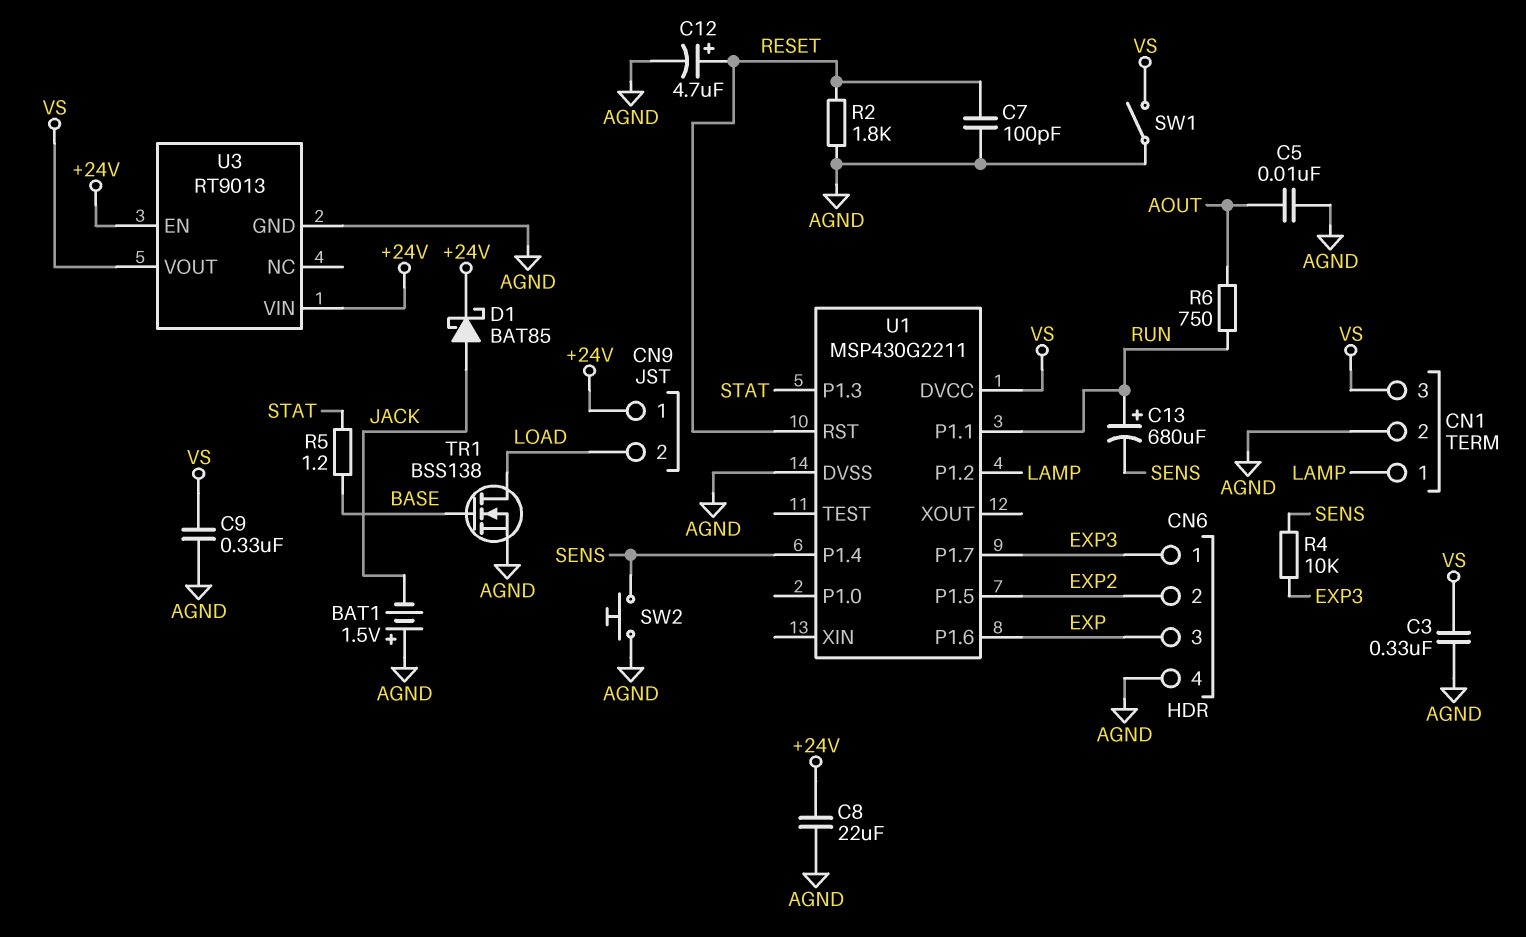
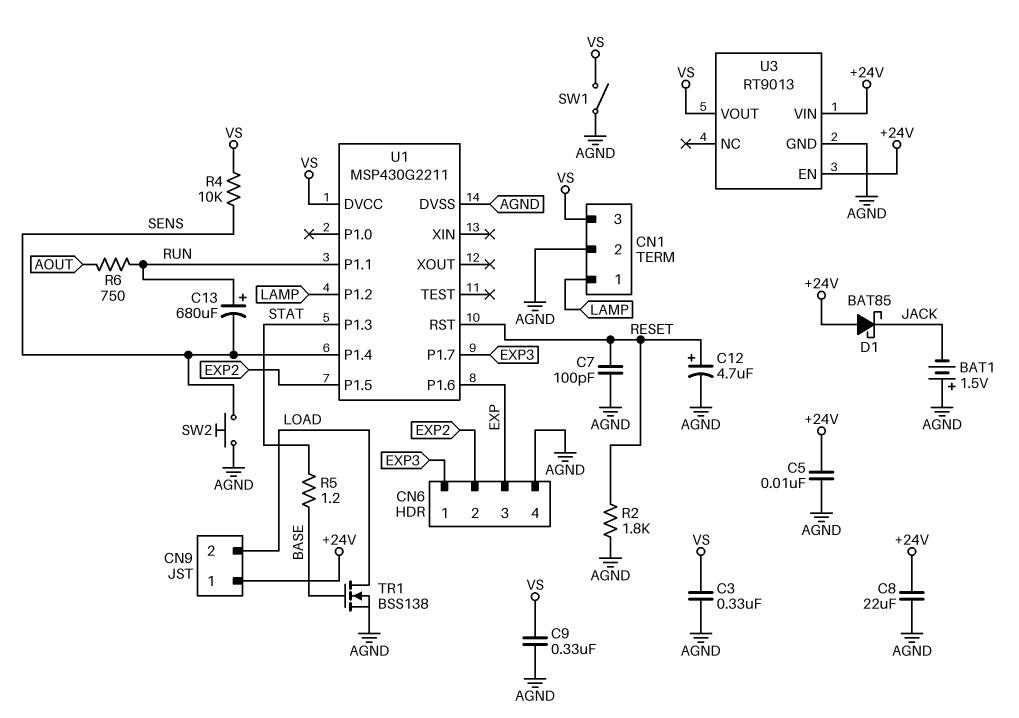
C5: 10nF (AGND, AOUT) -> 10nF (+24V, AGND)
D1: schottky BAT85 (A JACK, K +24V) -> schottky BAT85 (A +24V, K JACK)
R4: 10k (EXP3, SENS) -> 10k (SENS, VS)

